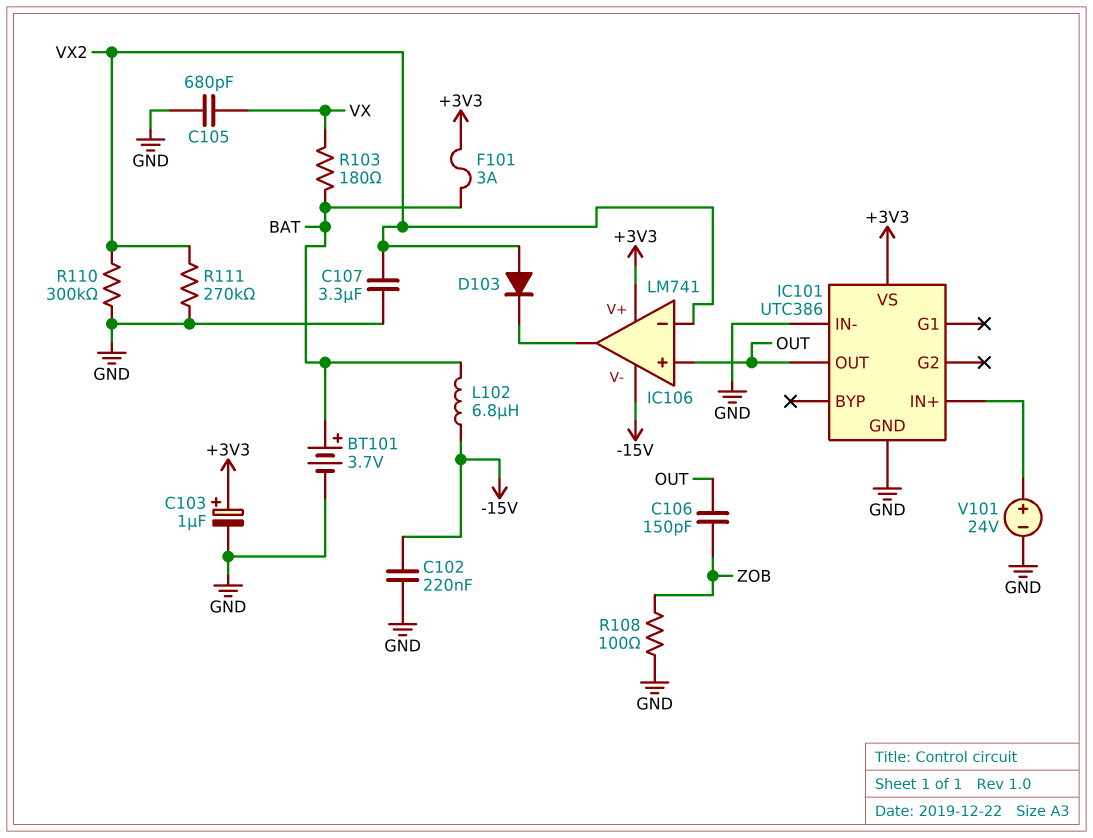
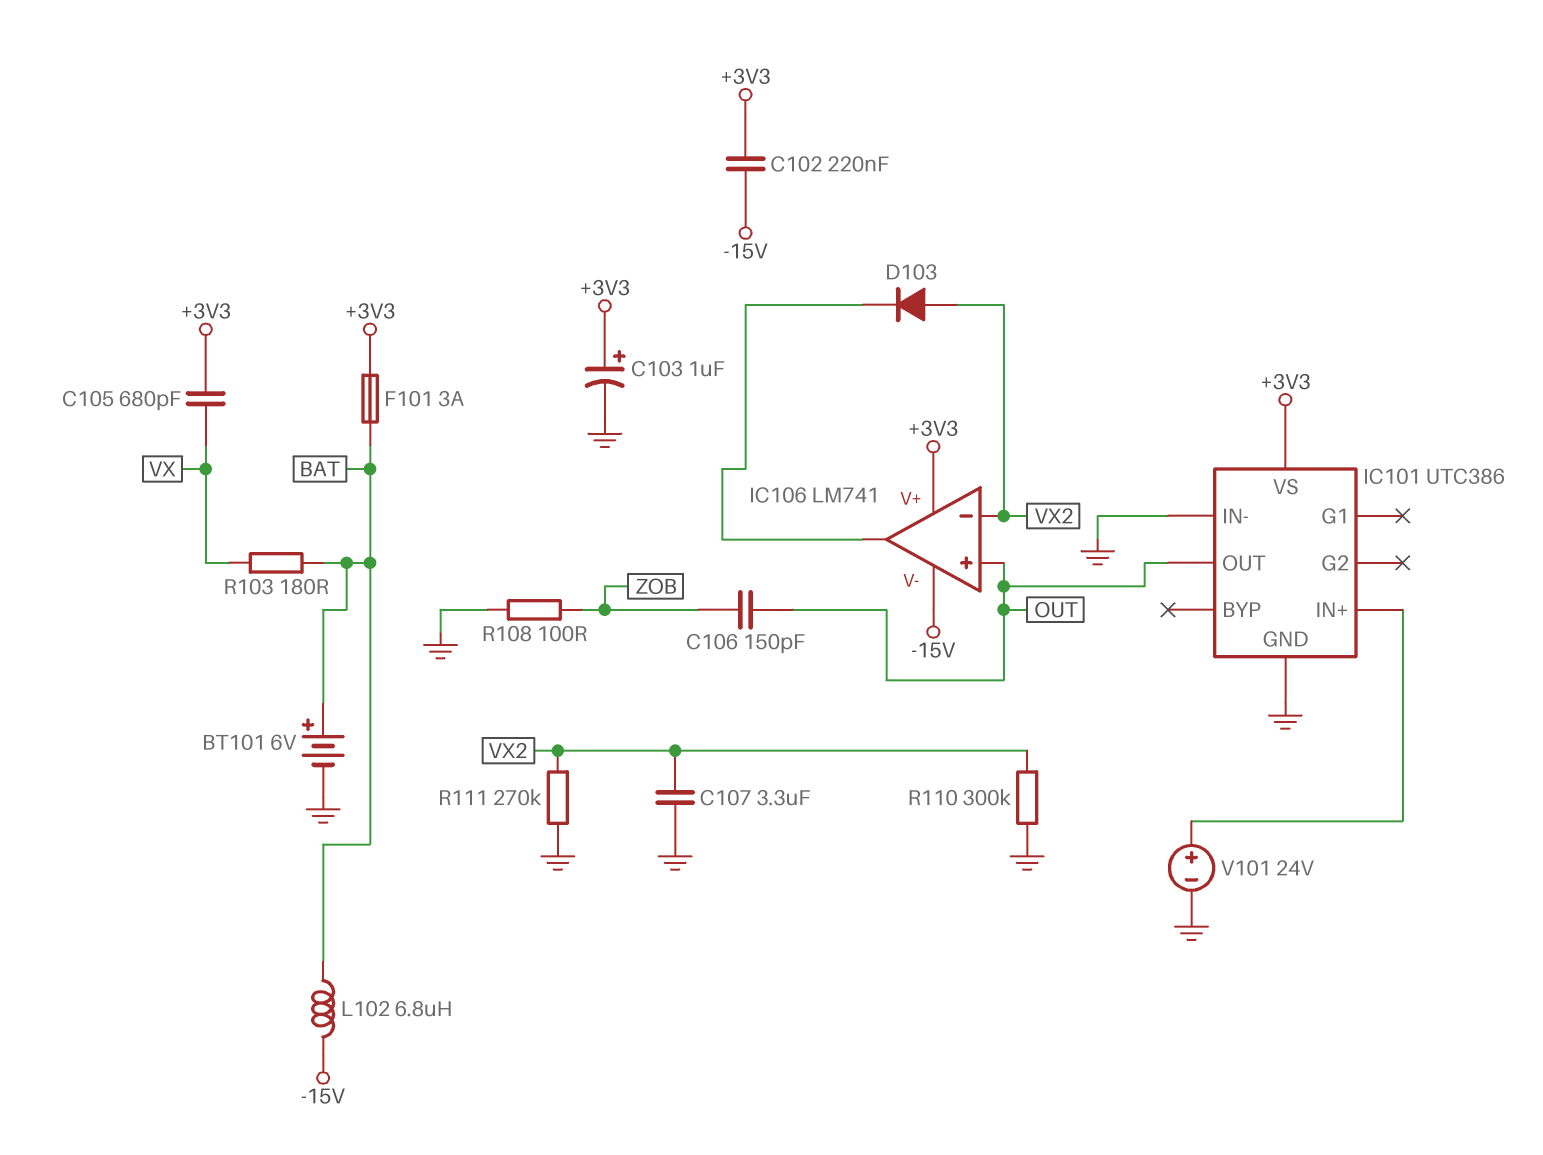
BT101: 3.7V (plus BAT, minus GND) -> 6V (plus BAT, minus GND)
C102: 220nF (-15V, GND) -> 220nF (+3V3, -15V)
C105: 680pF (GND, VX) -> 680pF (+3V3, VX)

